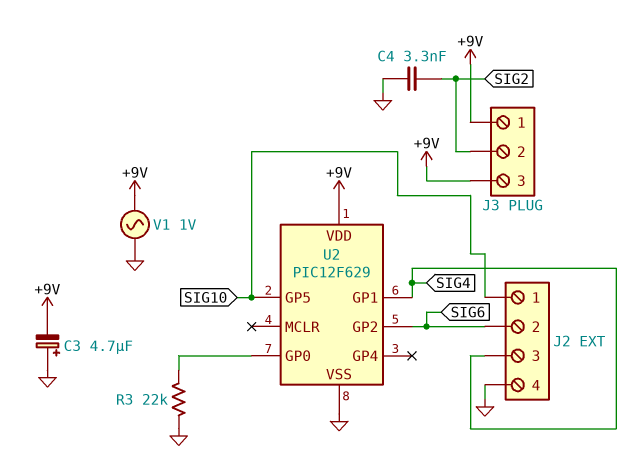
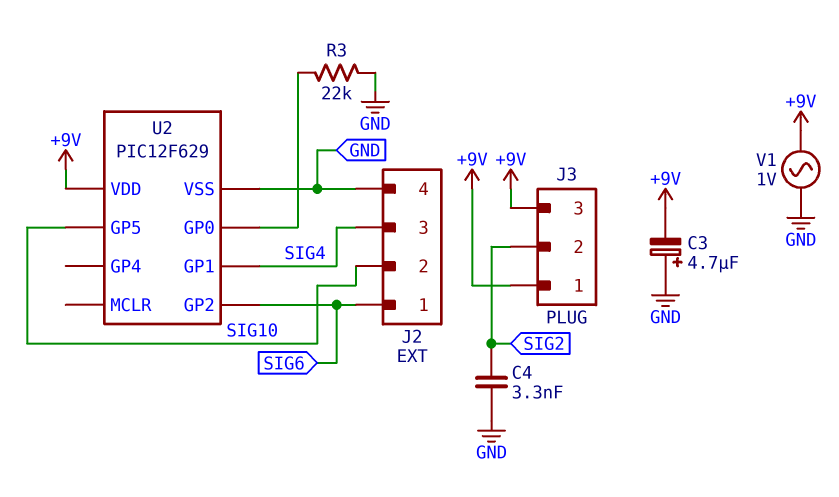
J2 pin 1: SIG10 -> SIG6
J2 pin 2: SIG6 -> SIG10

